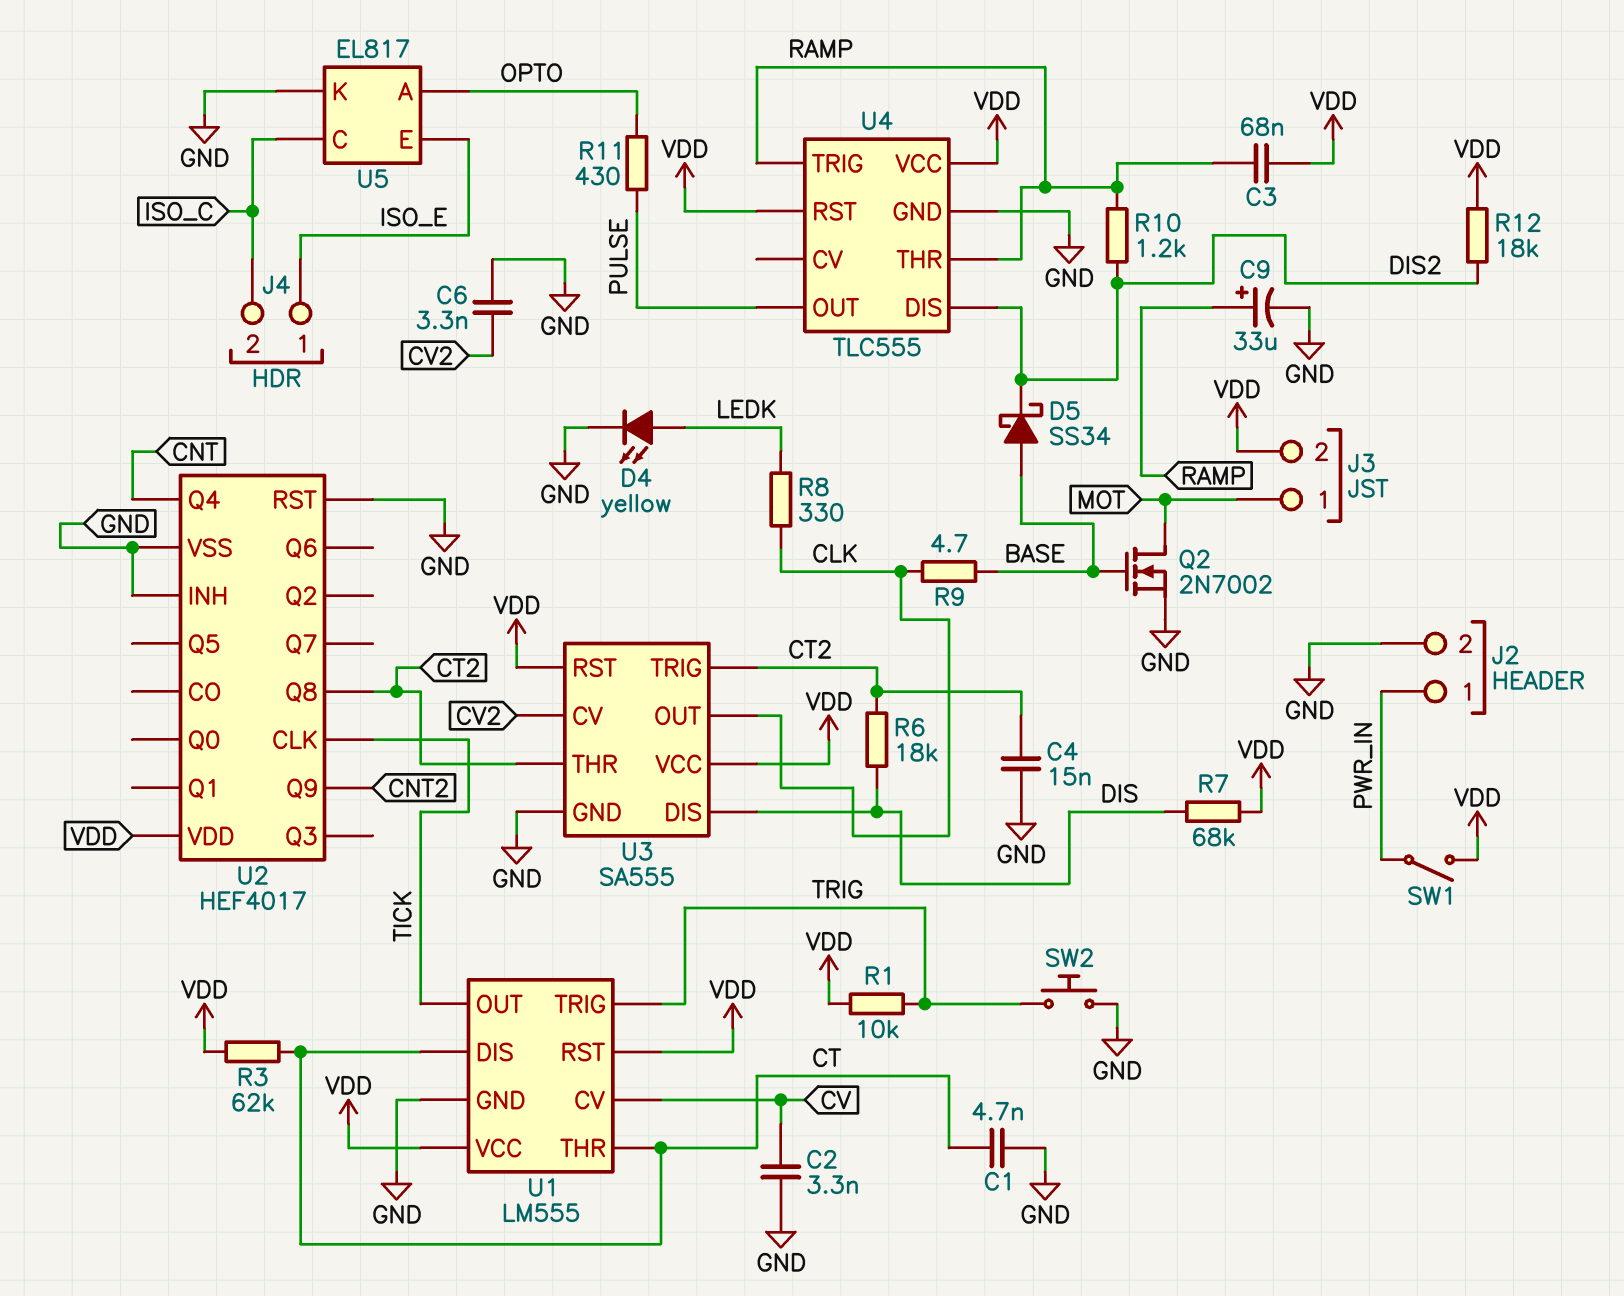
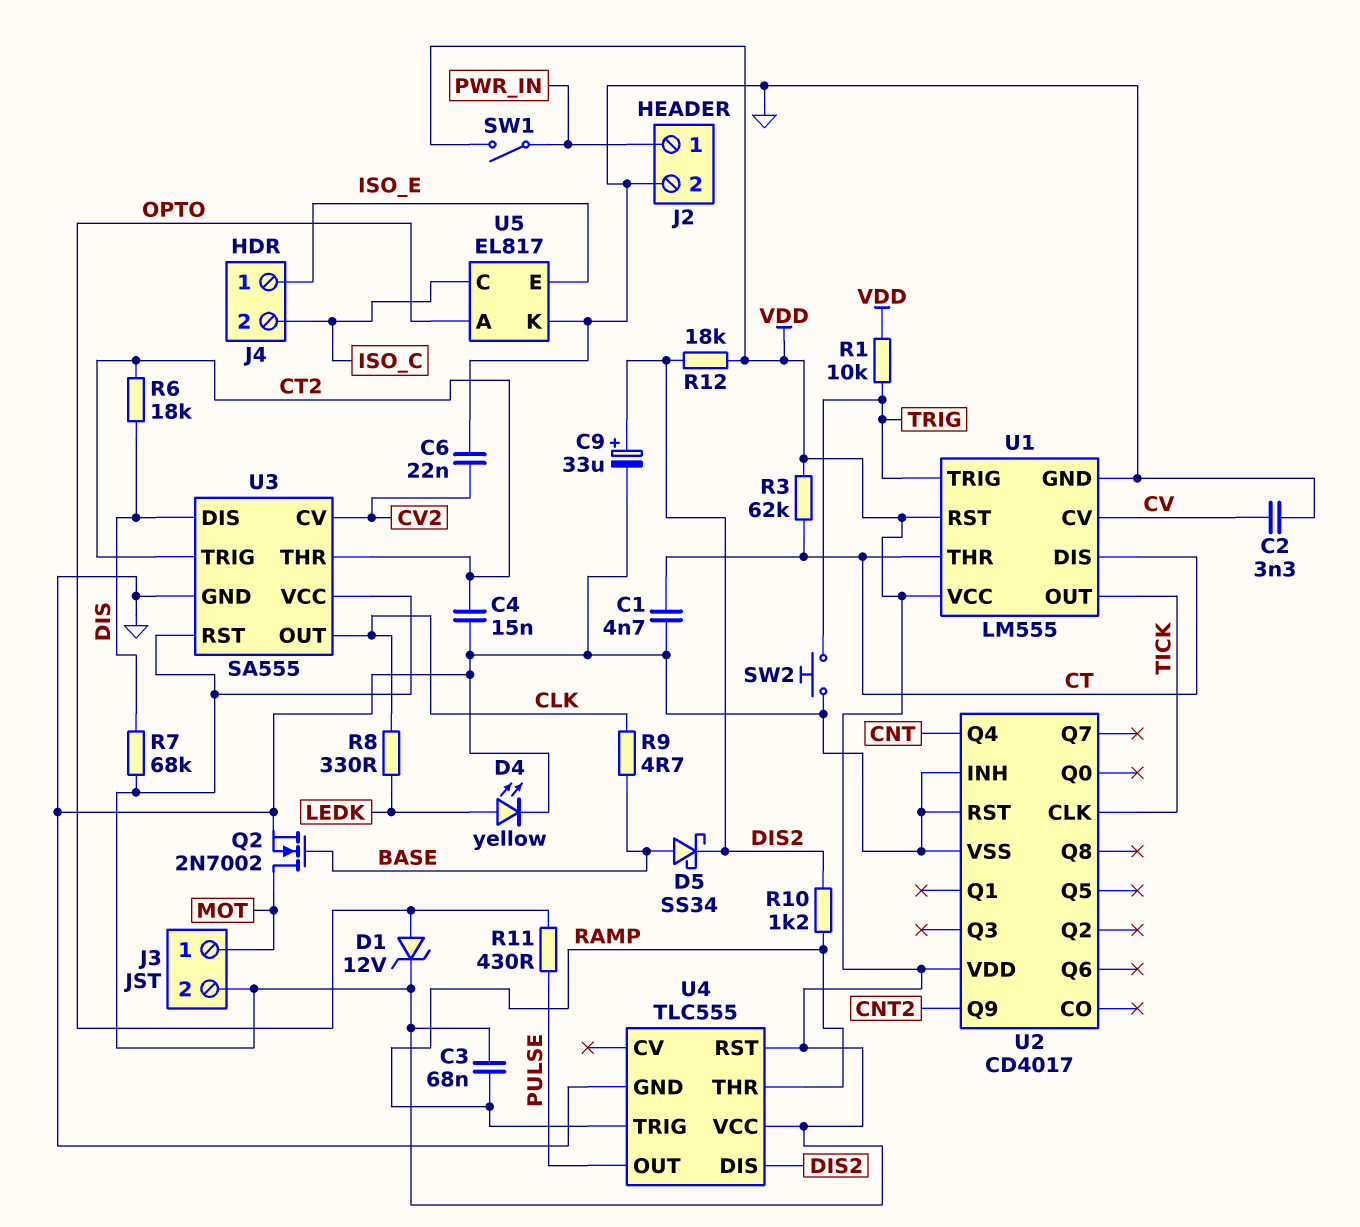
C6: 3.3nF (CV2, GND) -> 22nF (CV2, GND)
C9: 33uF (plus RAMP, minus GND) -> 33uF (plus DIS2, minus GND)
D1: none -> zener 12V (A OPTO, K VDD)
U2: HEF4017 -> CD4017
U2 pin Q8: CT2 -> none

